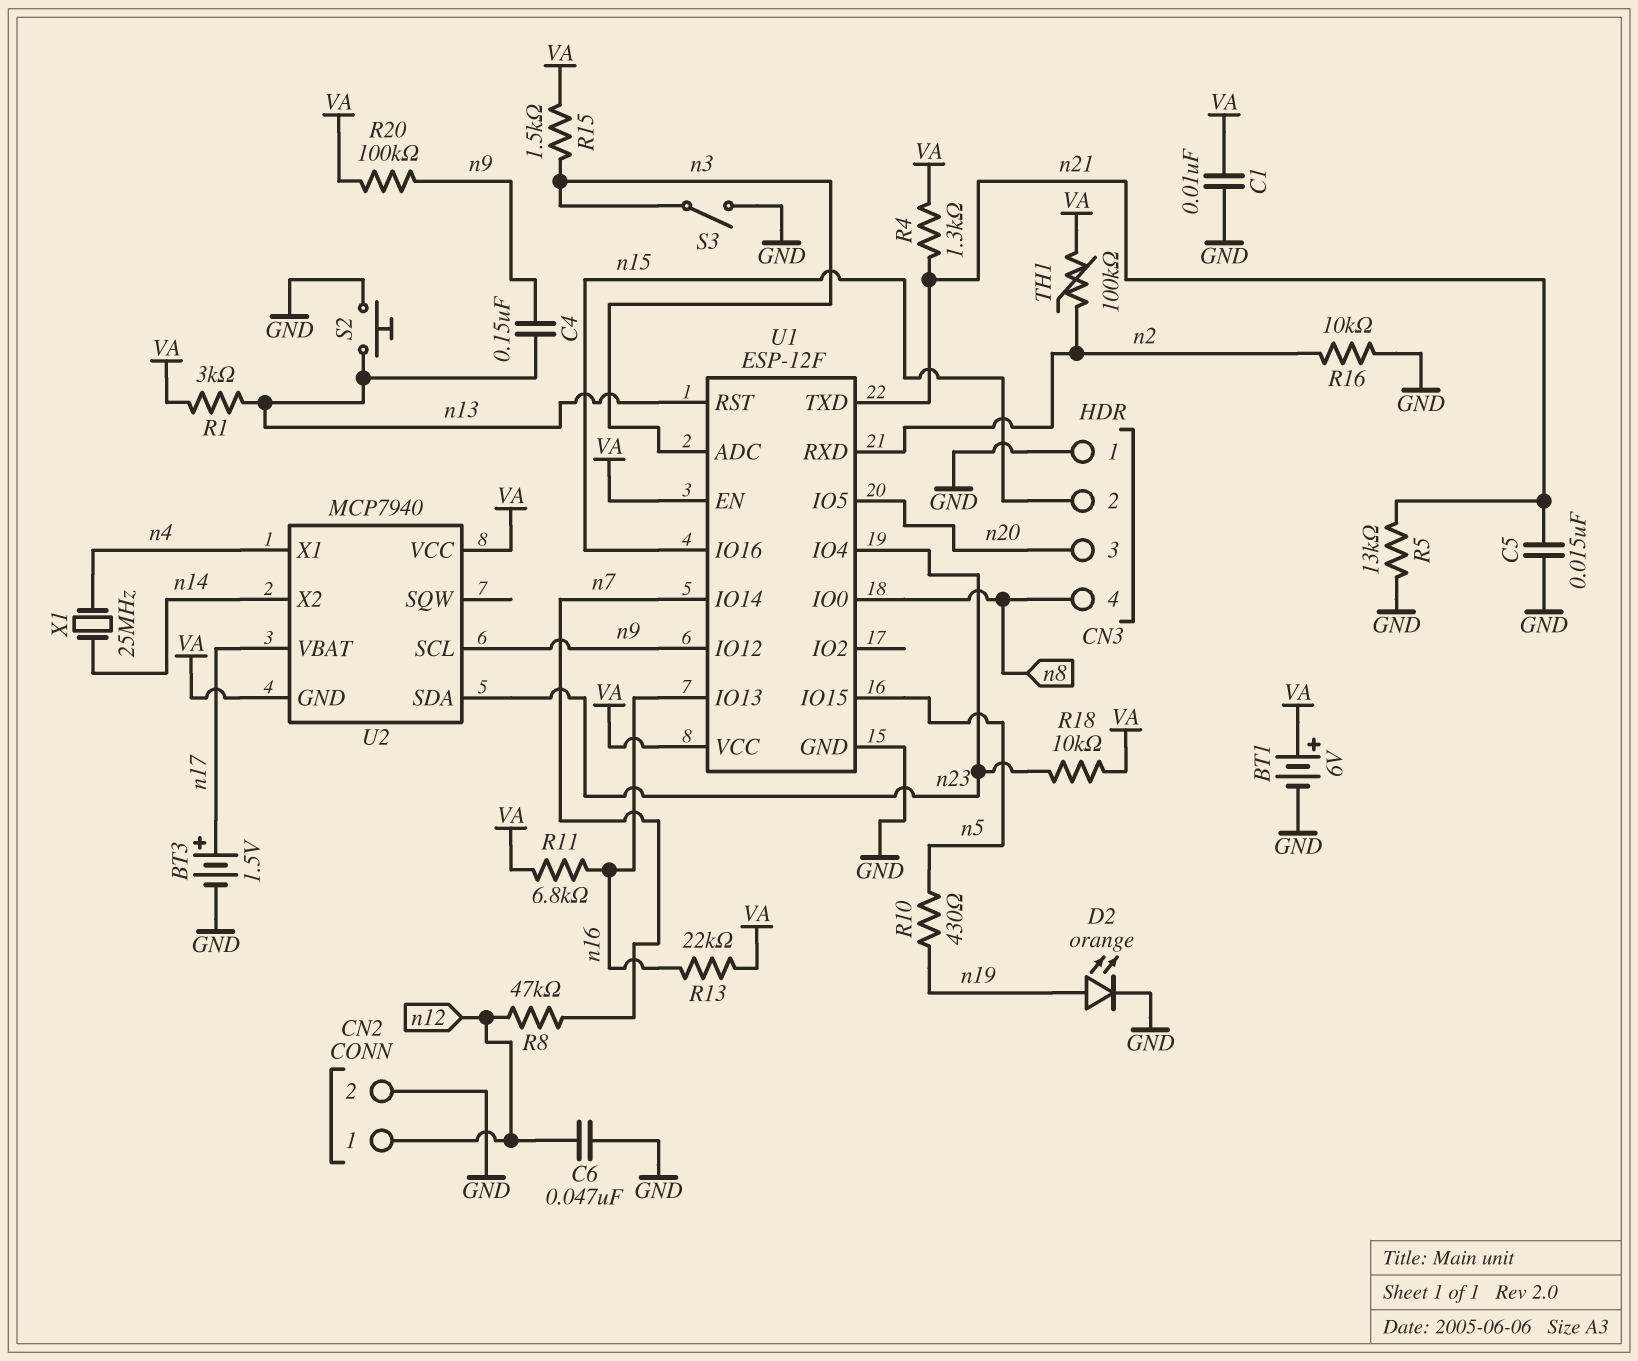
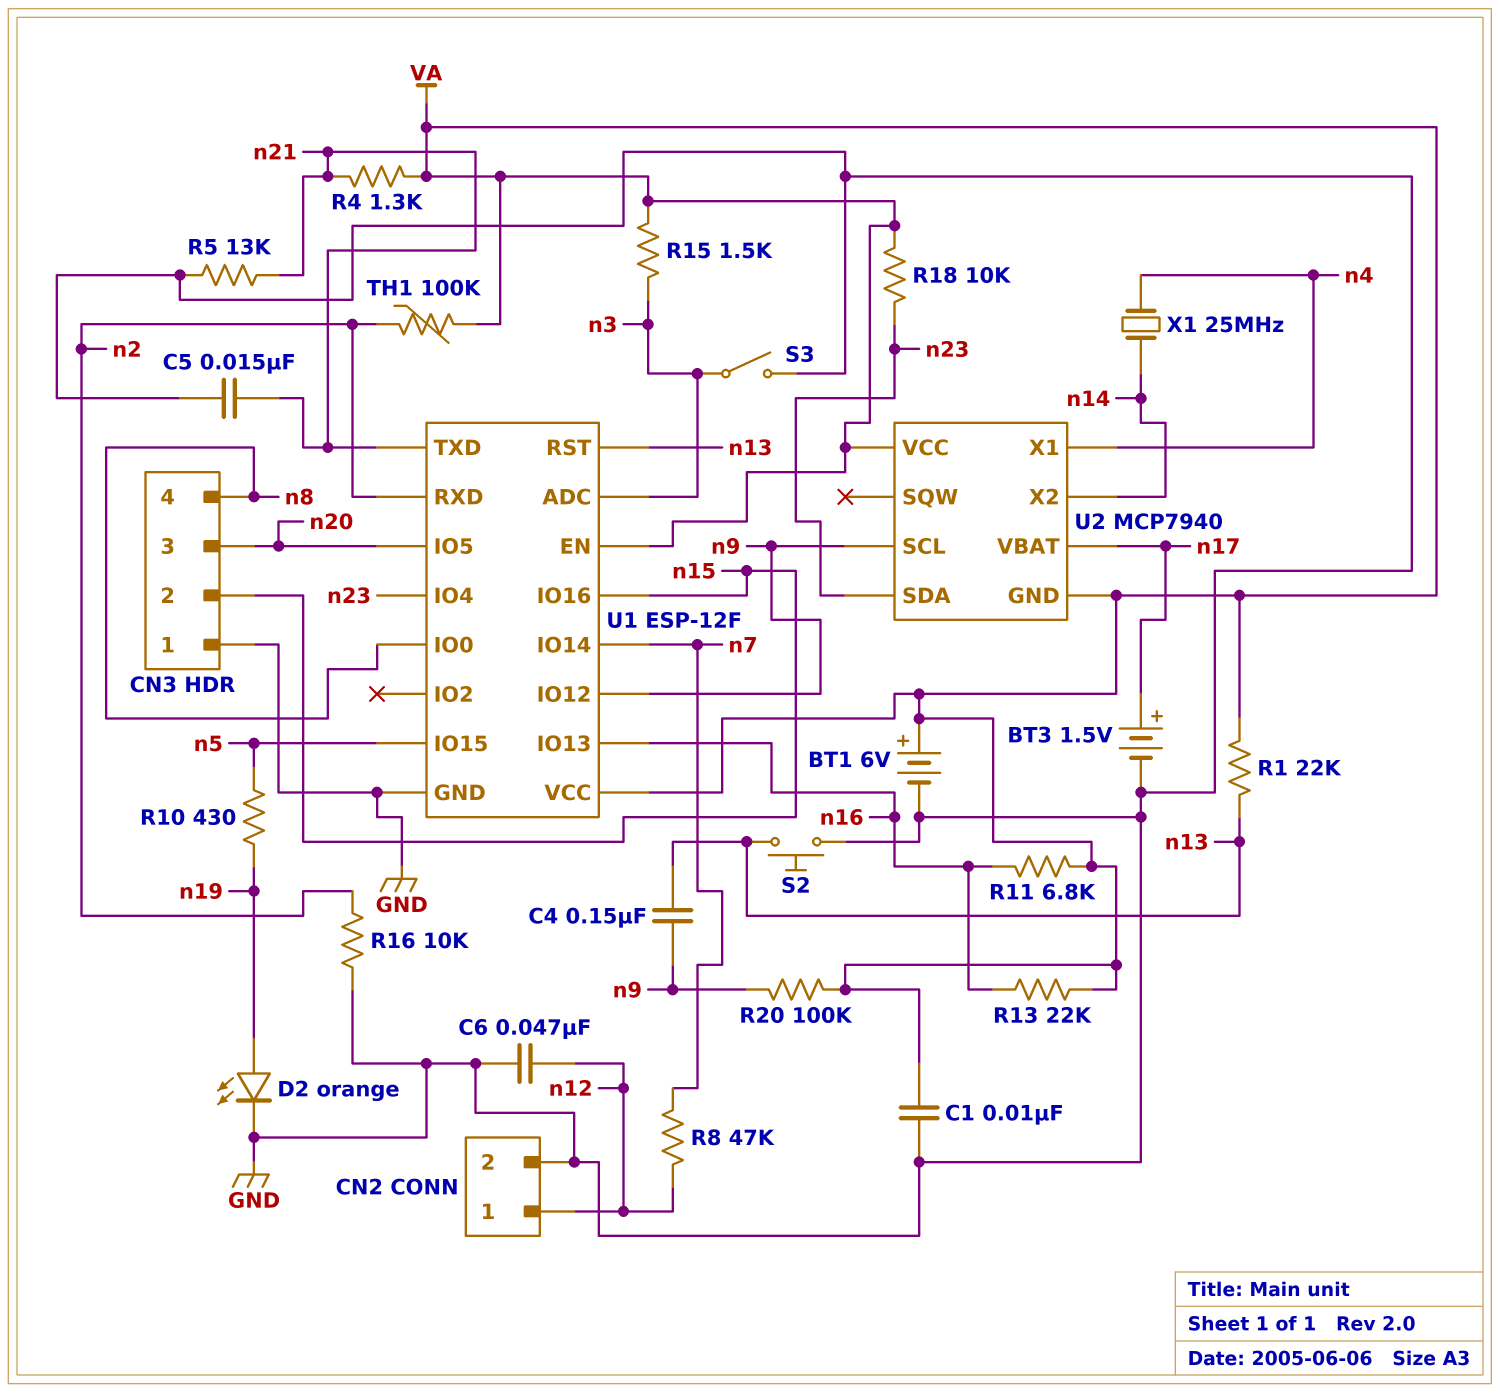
R1: 3k (VA, n13) -> 22k (VA, n13)

